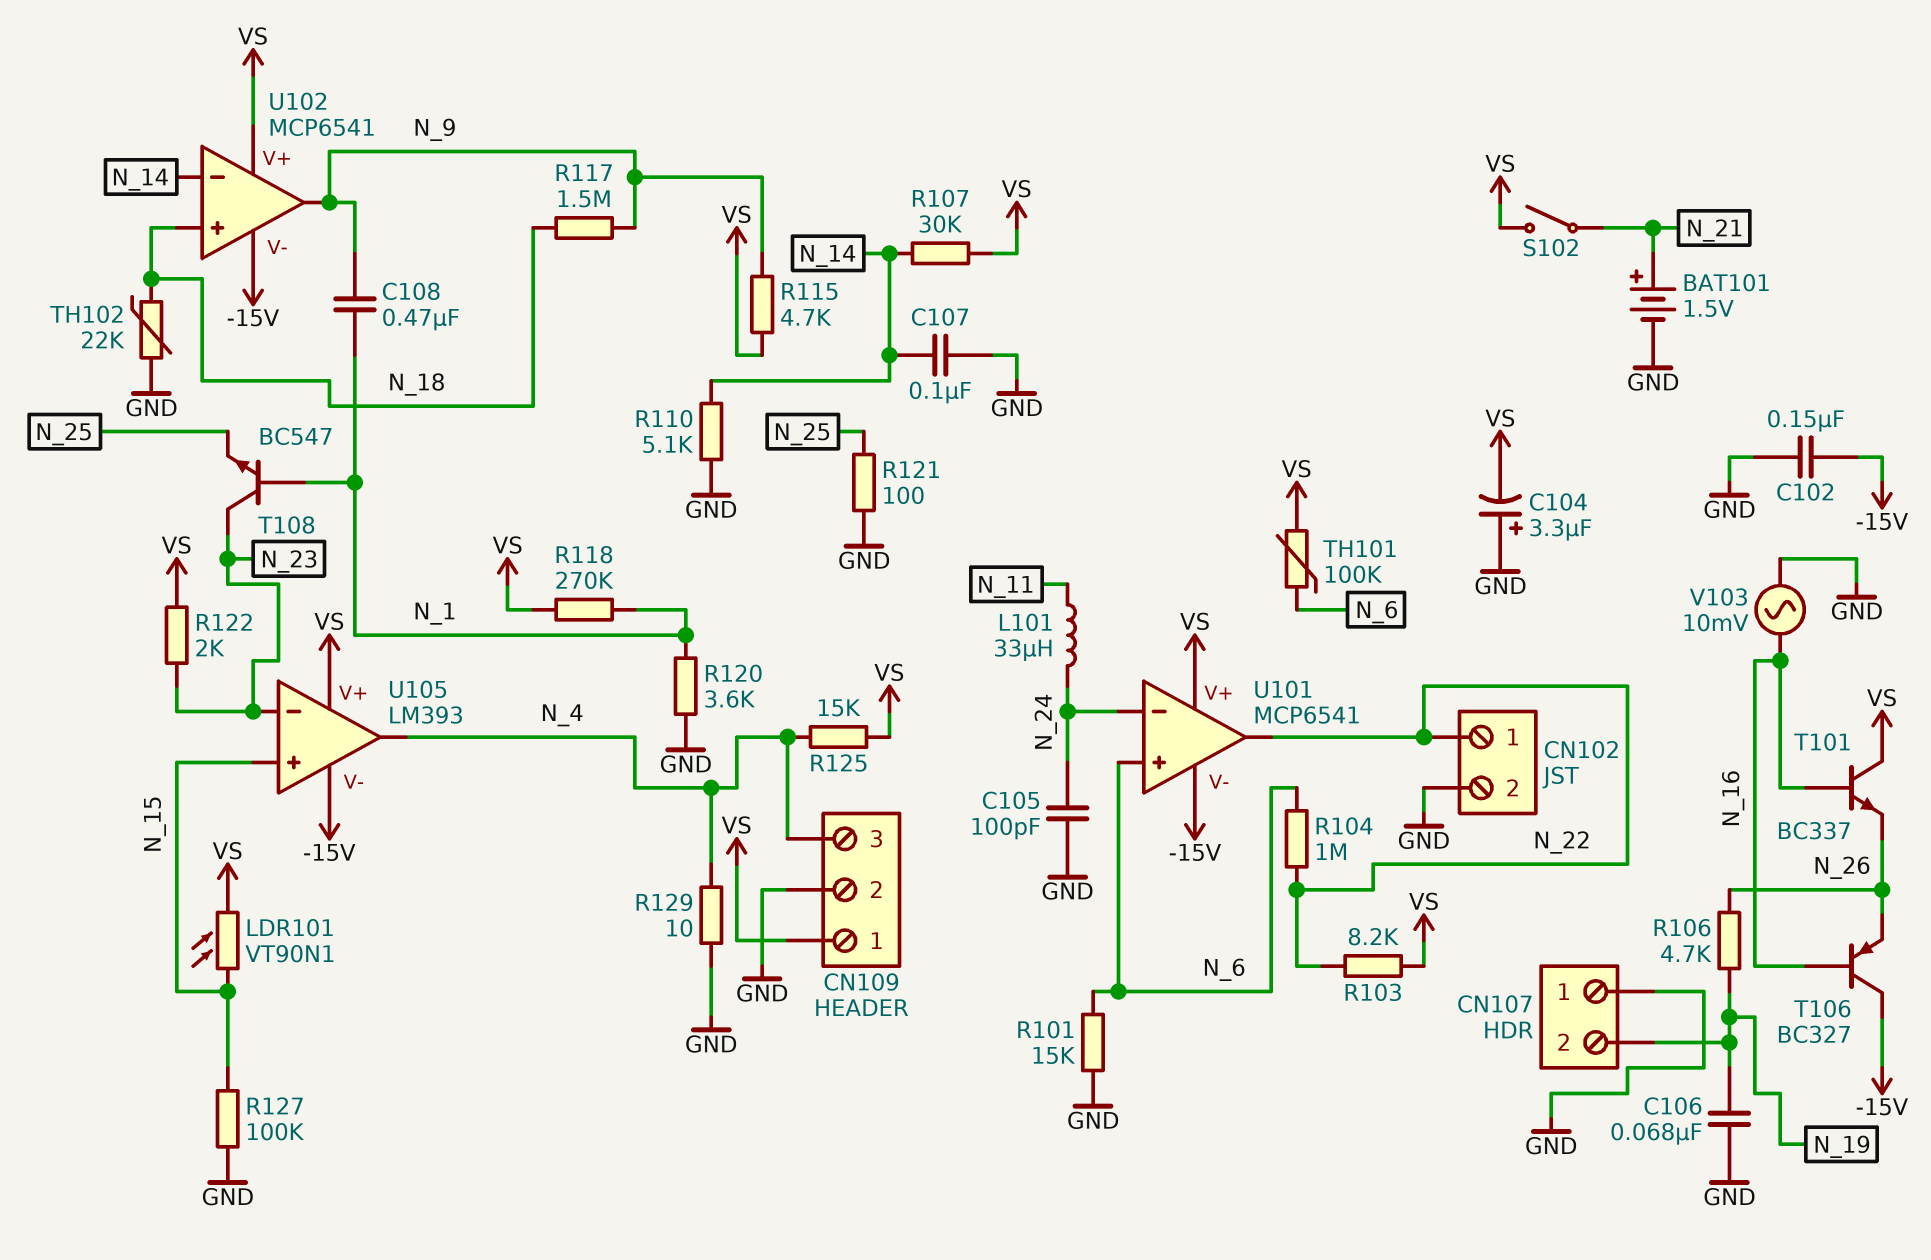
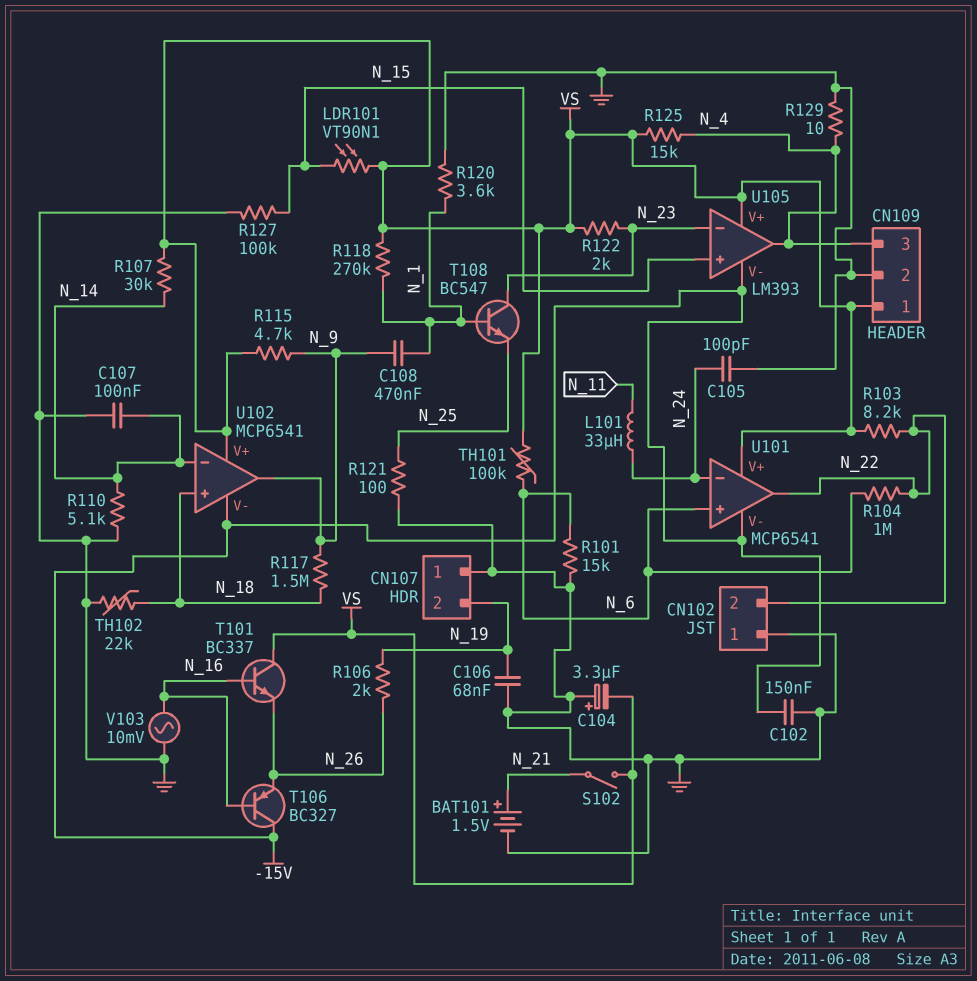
CN102 pin 1: N_22 -> GND
CN102 pin 2: GND -> N_22
R106: 4.7k (N_19, N_26) -> 2k (N_19, N_26)

